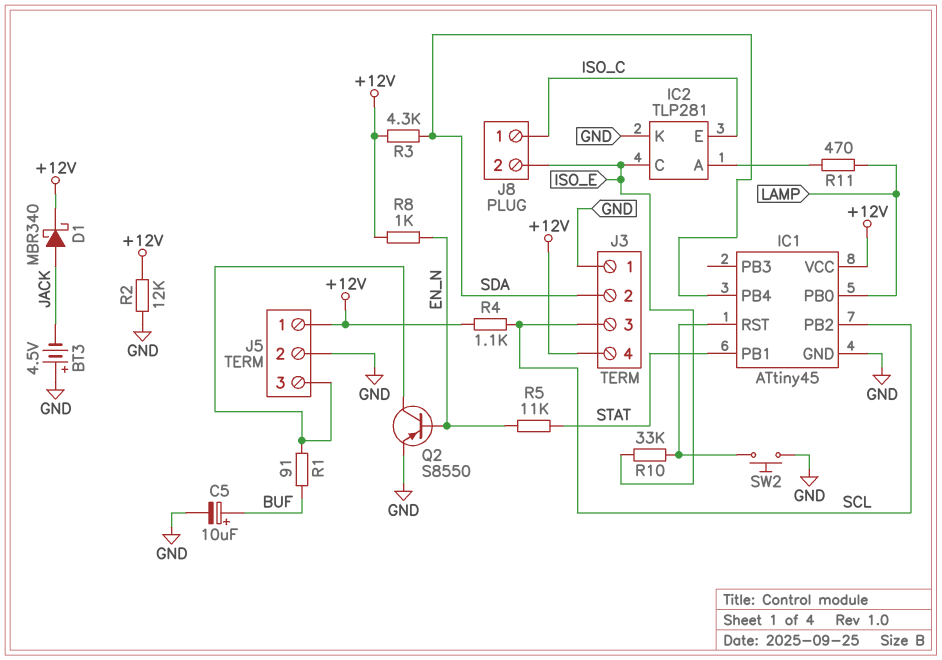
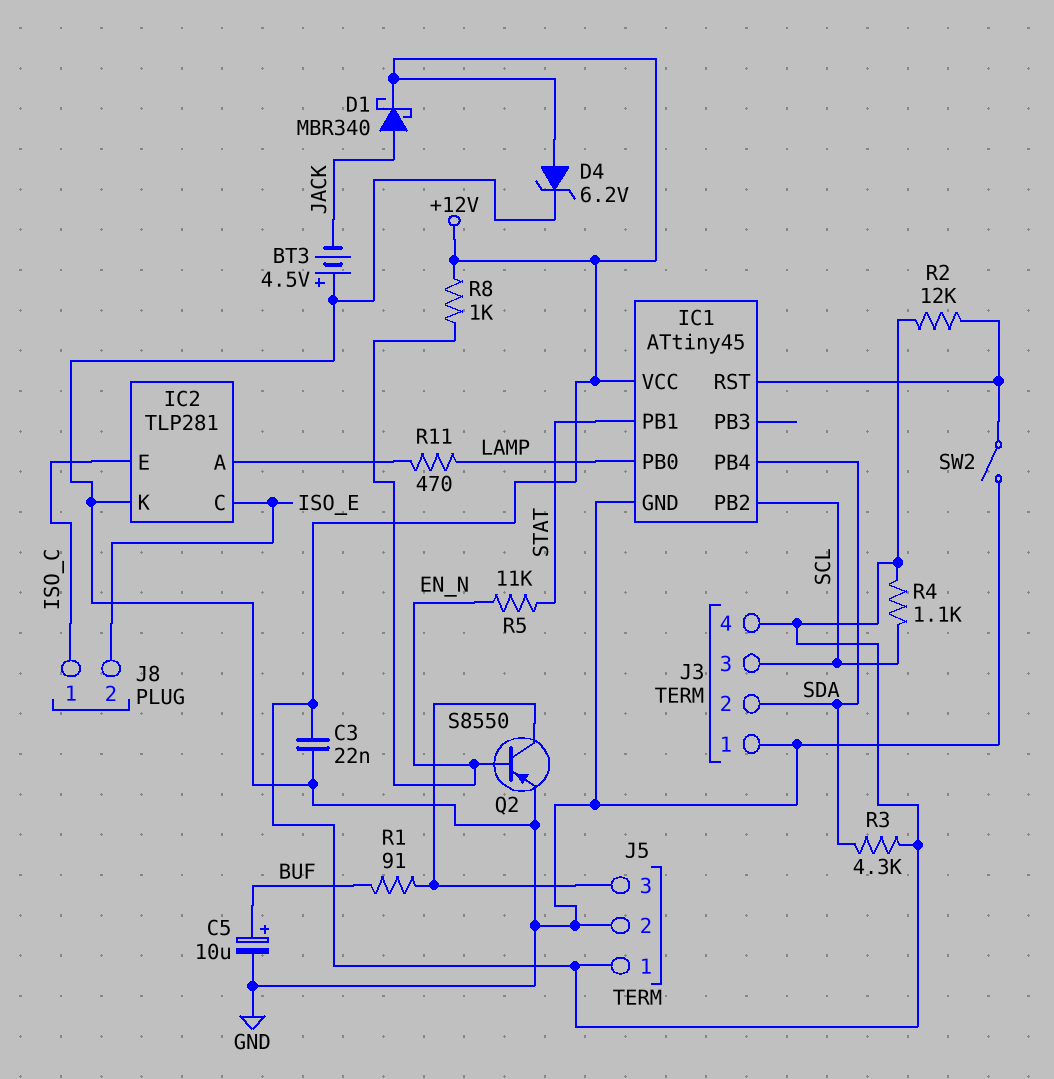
C3: none -> 22nF (+12V, GND)
D4: none -> zener 6.2V (A +12V, K GND)
R2: 12k (+12V, GND) -> 12k (+12V, IC1/RST)
R10: 33k (IC1/RST, ISO_E) -> none
SW2: button (GND, IC1/RST) -> switch (GND, IC1/RST)

